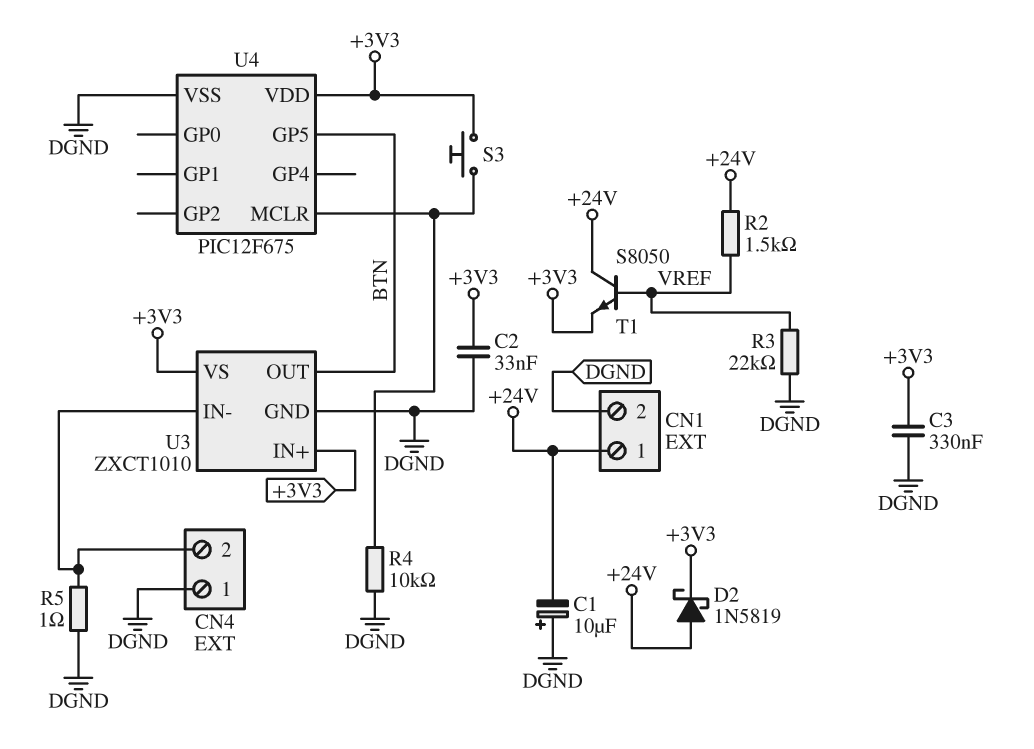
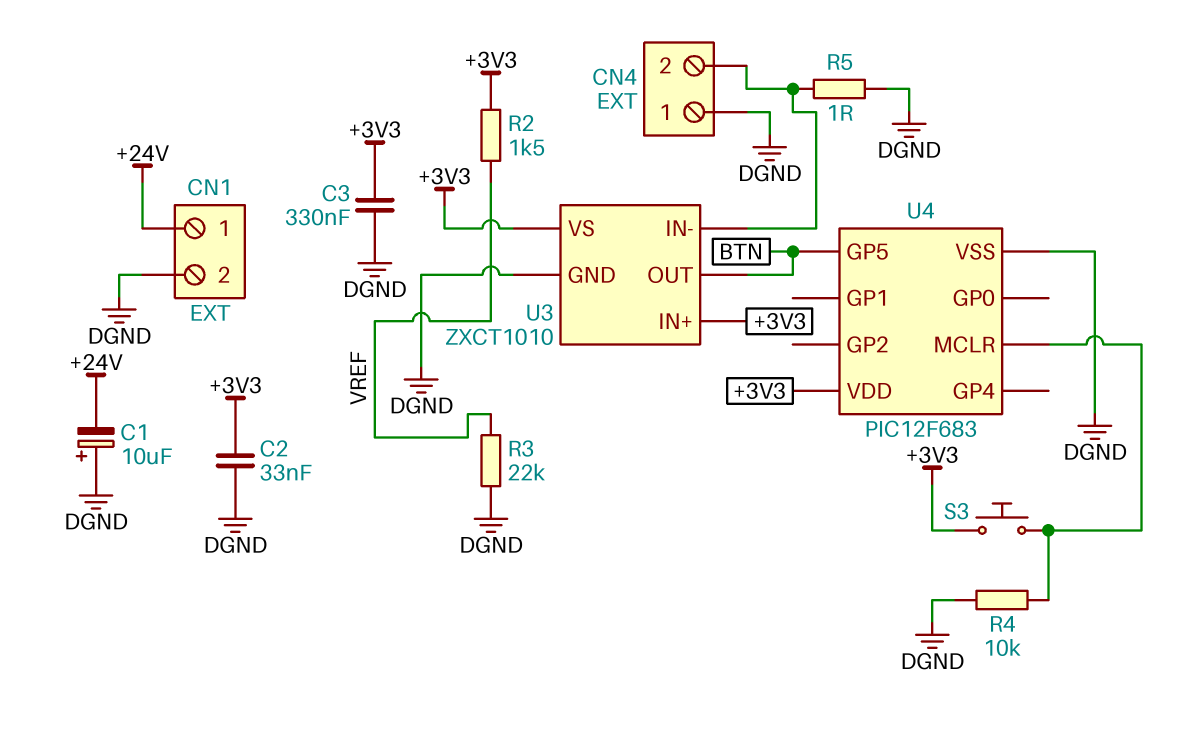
D2: schottky 1N5819 (A +24V, K +3V3) -> none
R2: 1.5k (+24V, VREF) -> 1.5k (+3V3, VREF)
T1: NPN S8050 (B VREF, C +24V, E +3V3) -> none
U4: PIC12F675 -> PIC12F683

